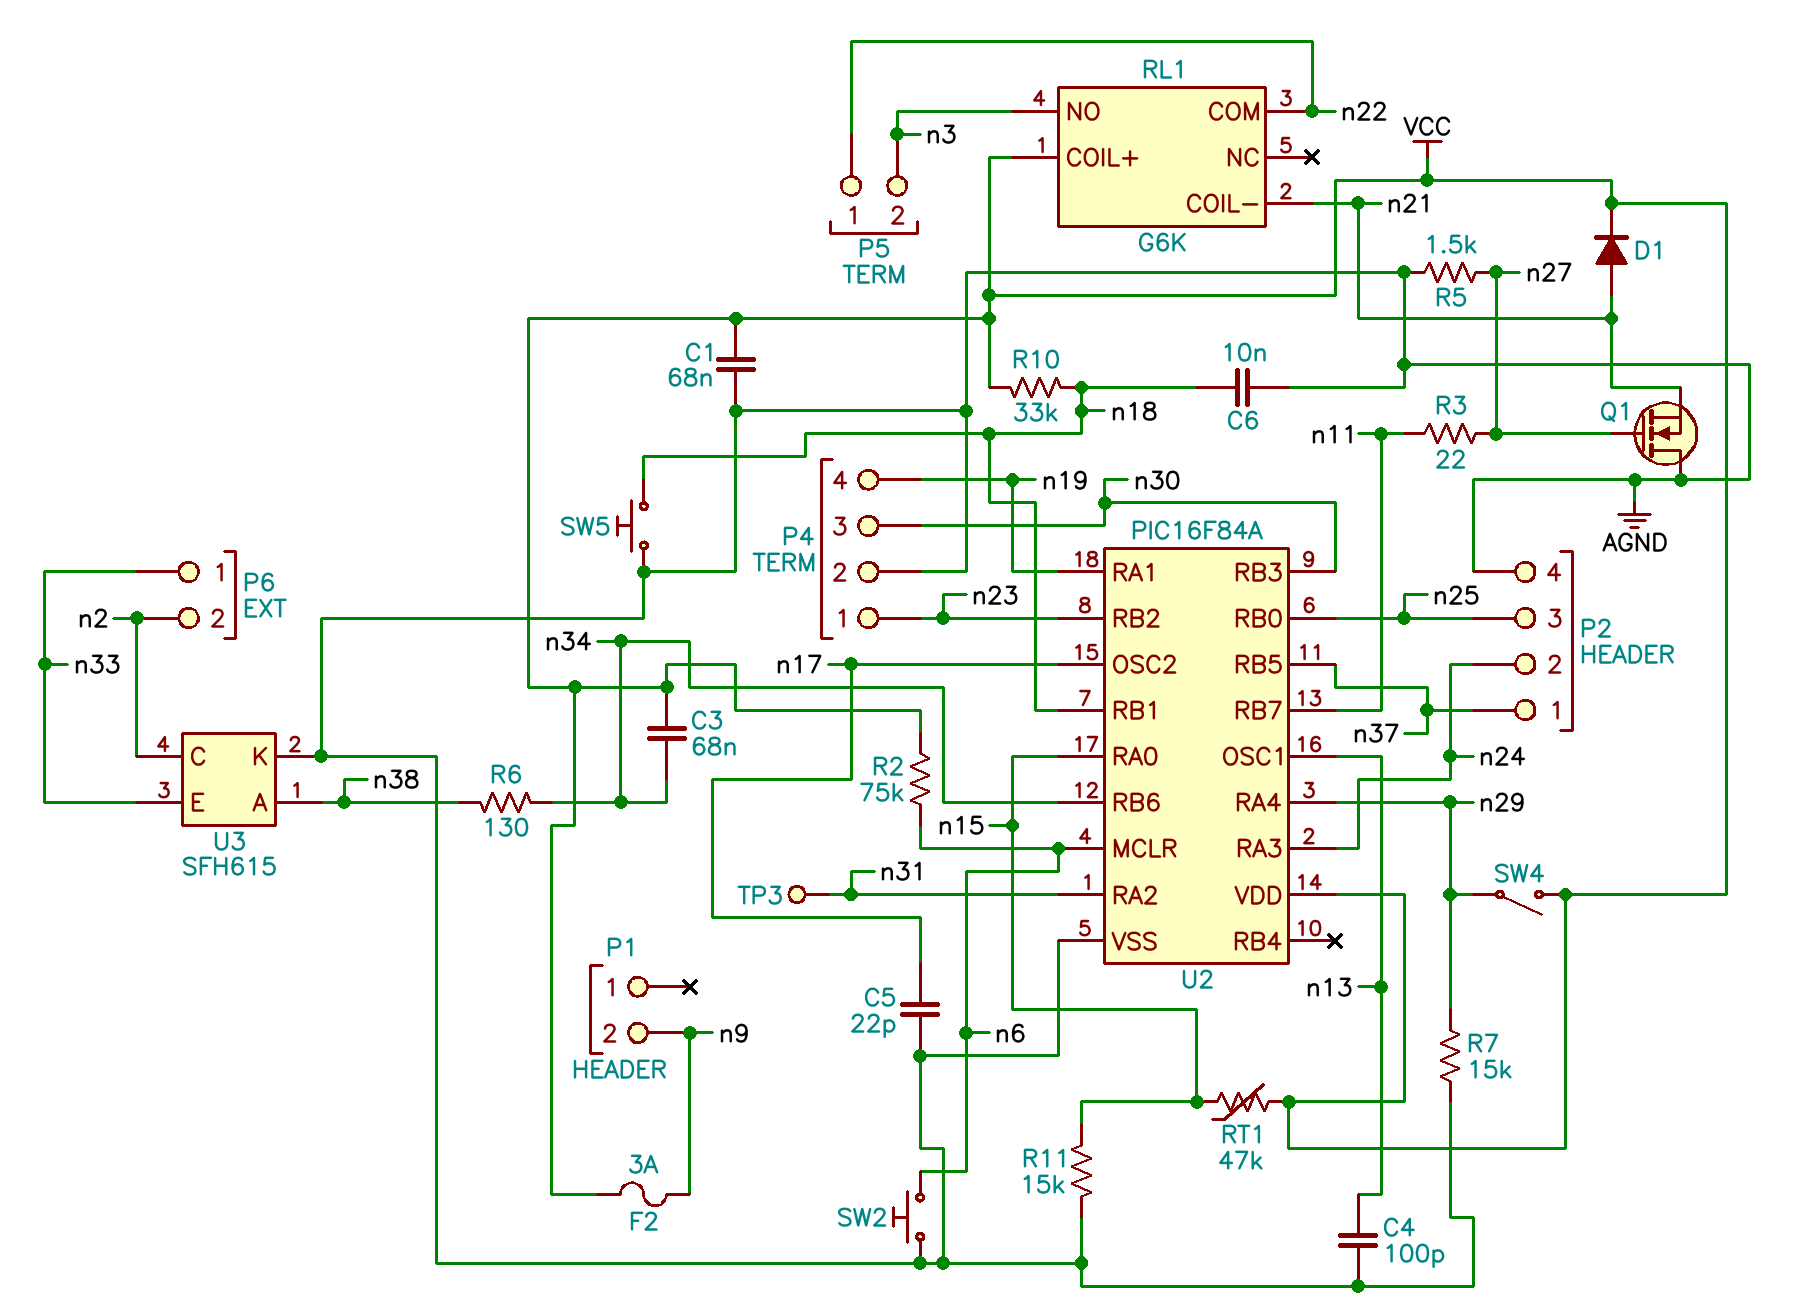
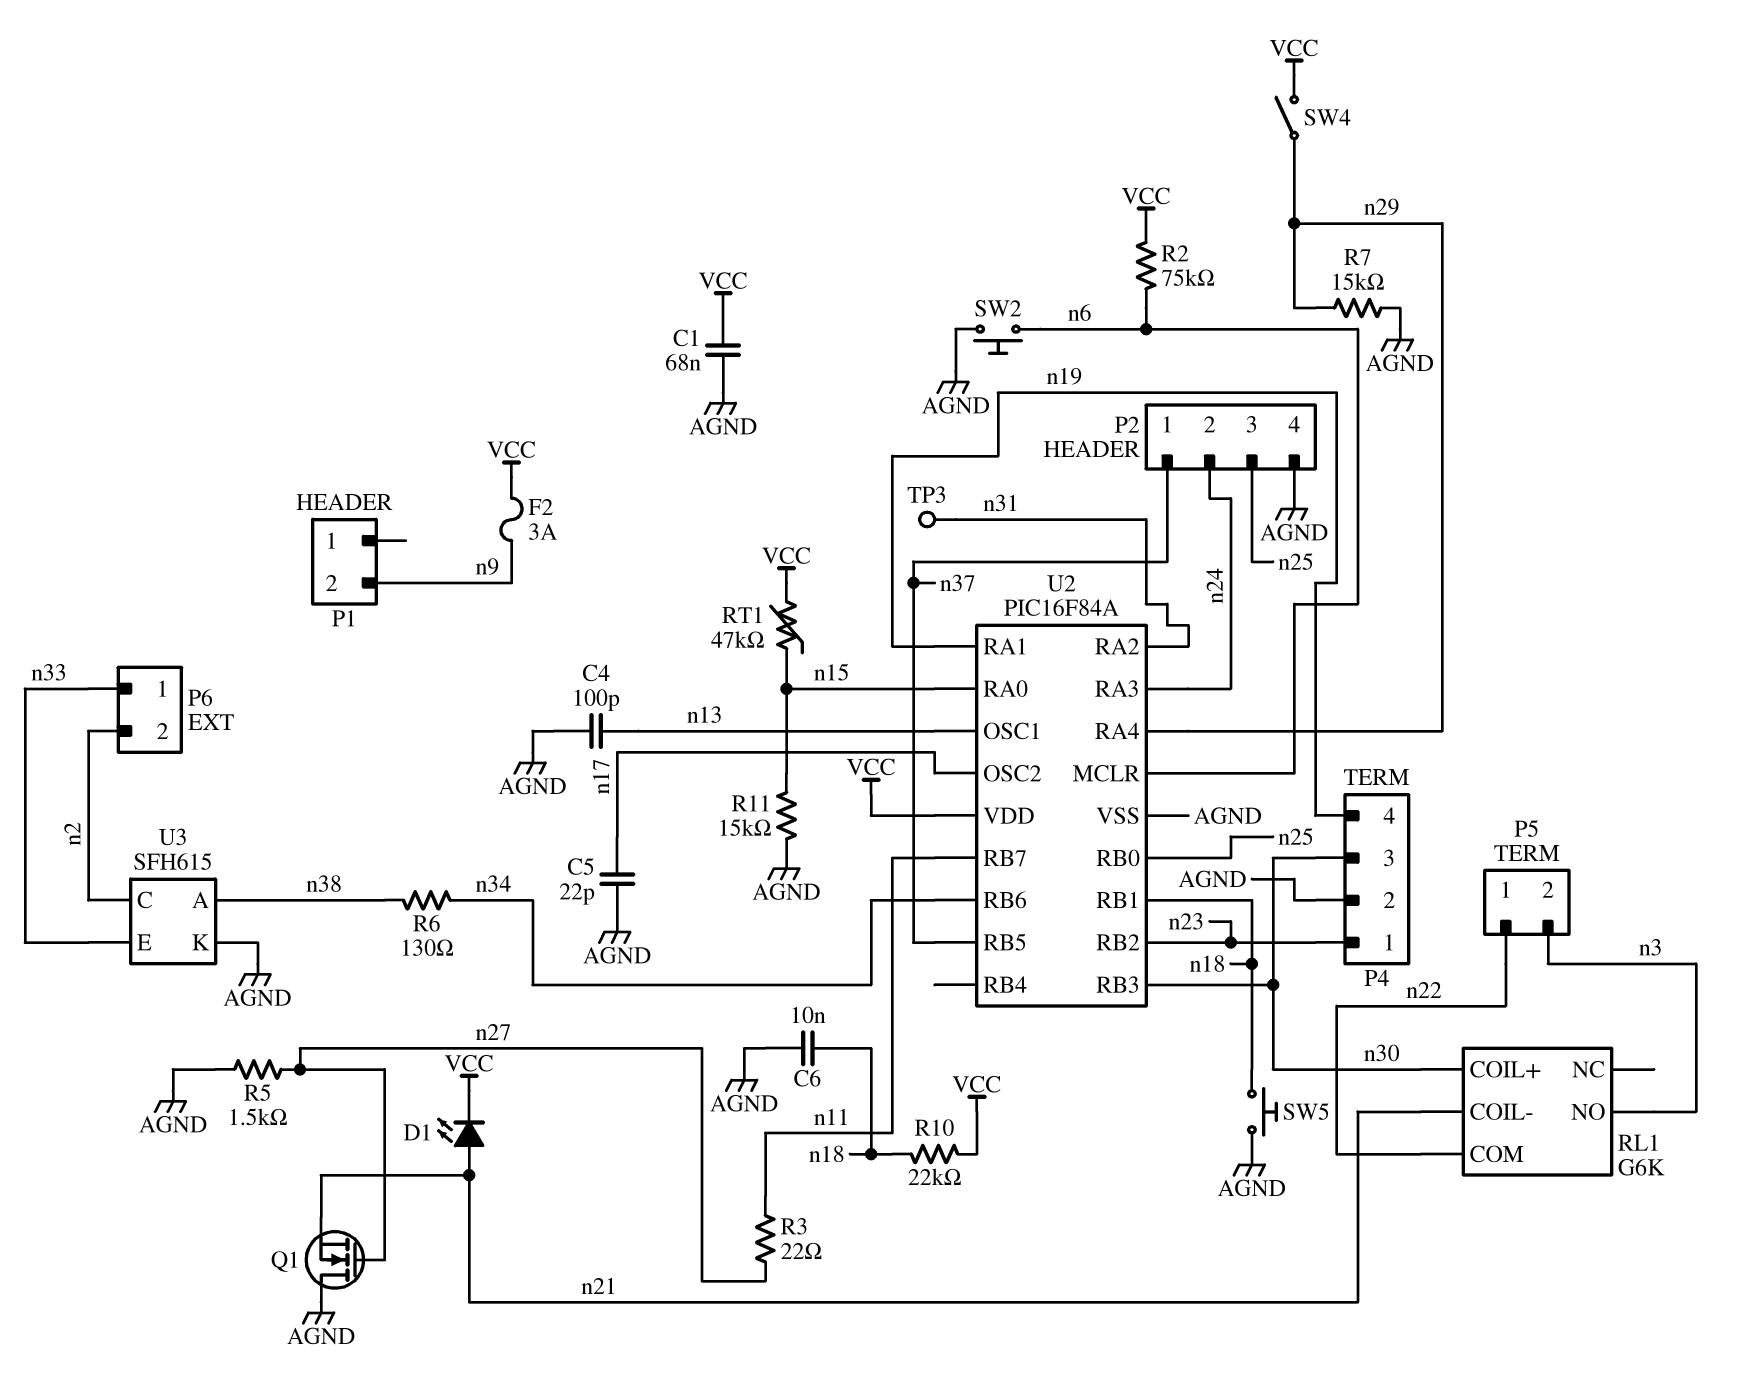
C3: 68nF (VCC, n34) -> none
D1: diode (A n21, K VCC) -> LED (A n21, K VCC)
R10: 33k (VCC, n18) -> 22k (VCC, n18)
RL1 pin COIL+: VCC -> n30

